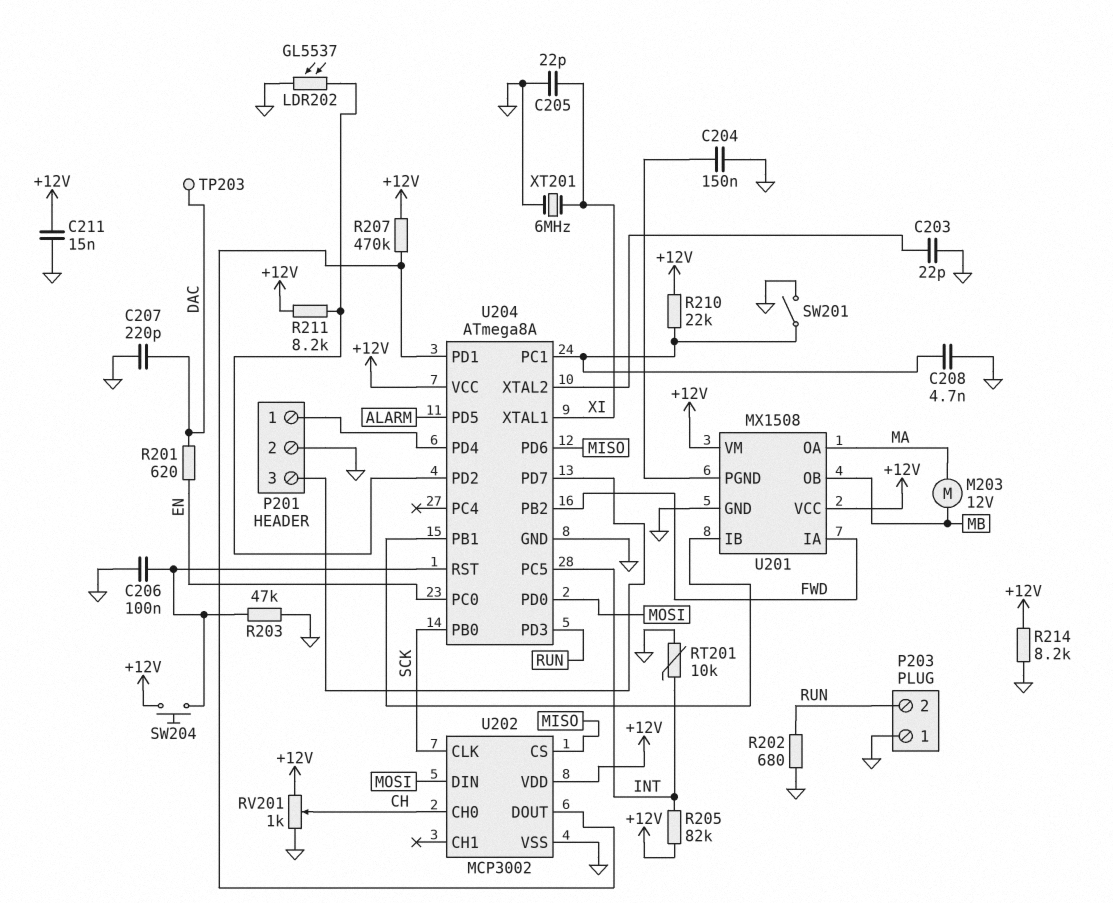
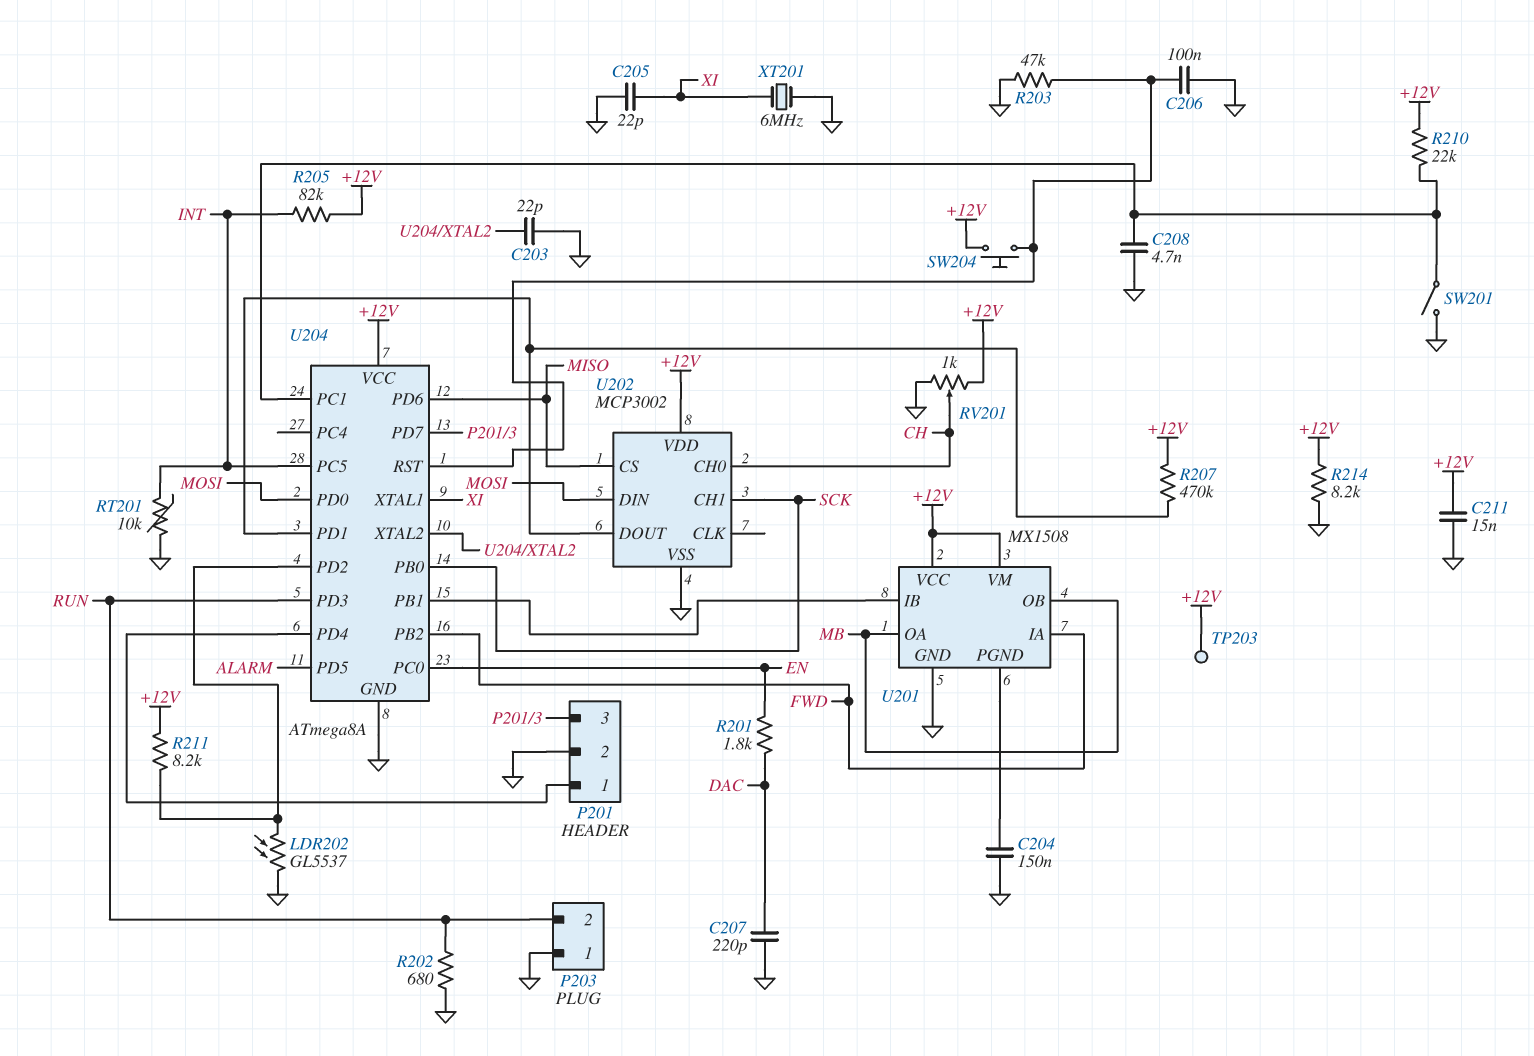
M203: motor 12V (MA, MB) -> none
R201: 620 (DAC, EN) -> 1.8k (DAC, EN)
TP203: test point (DAC) -> test point (+12V)
U201 pin OA: MA -> MB
U202 pin CH1: none -> SCK
U202 pin CLK: SCK -> none

